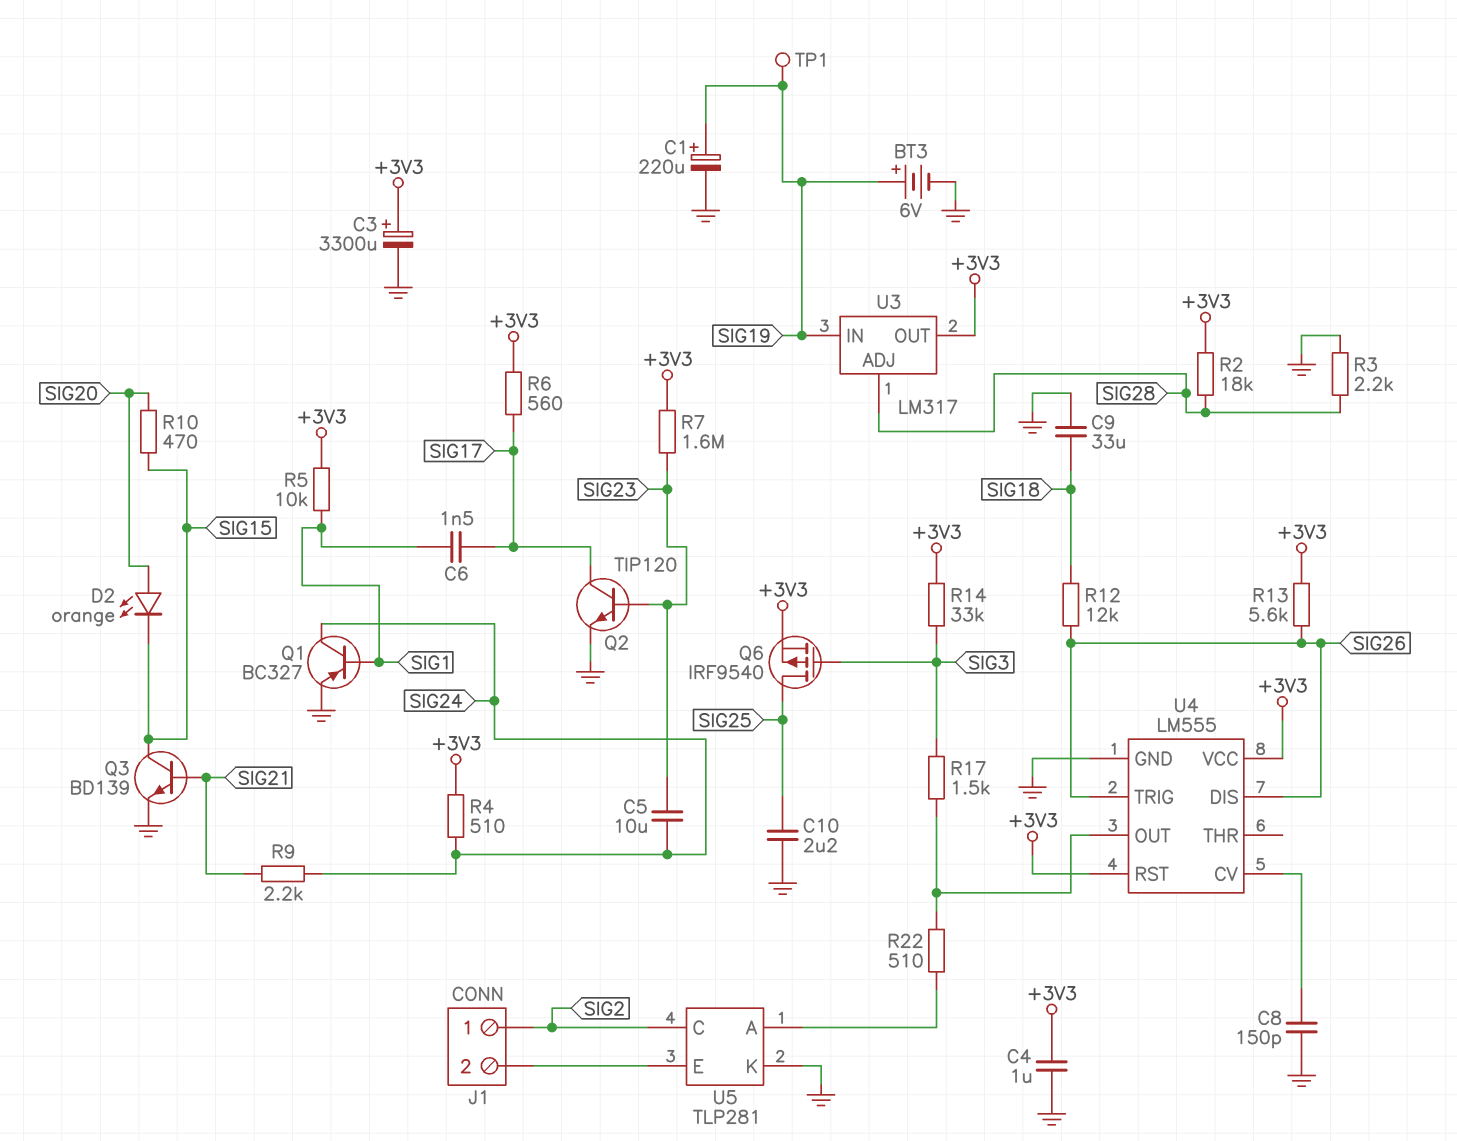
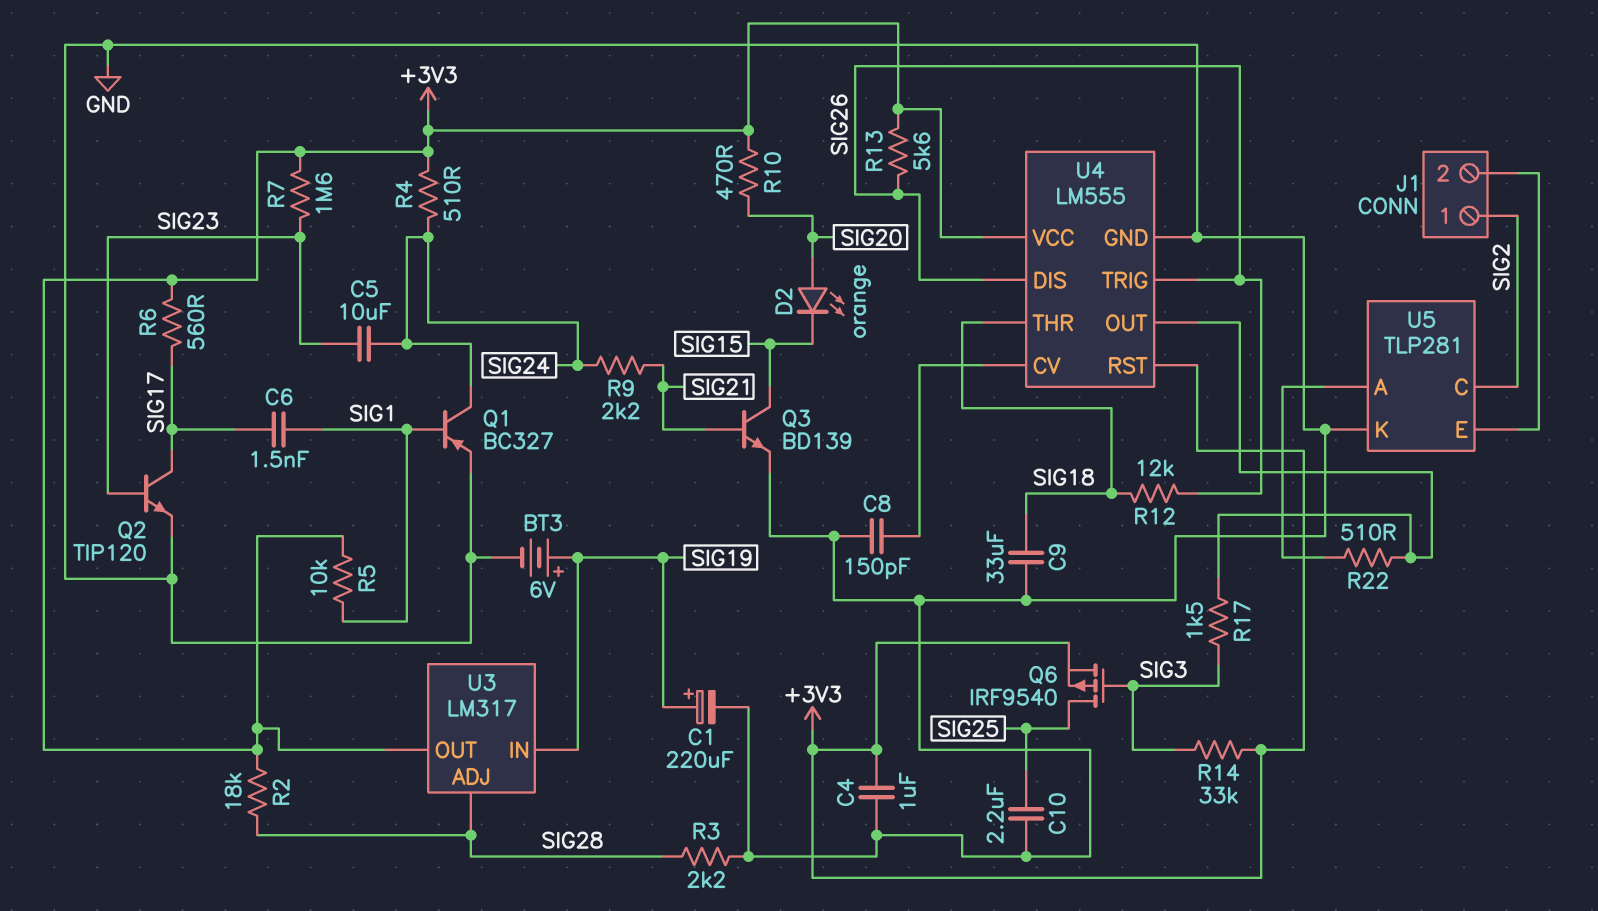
C3: 3300uF (plus +3V3, minus GND) -> none
R10: 470 (SIG15, SIG20) -> 470 (+3V3, SIG20)
TP1: test point (SIG19) -> none
U4 pin THR: none -> SIG18

